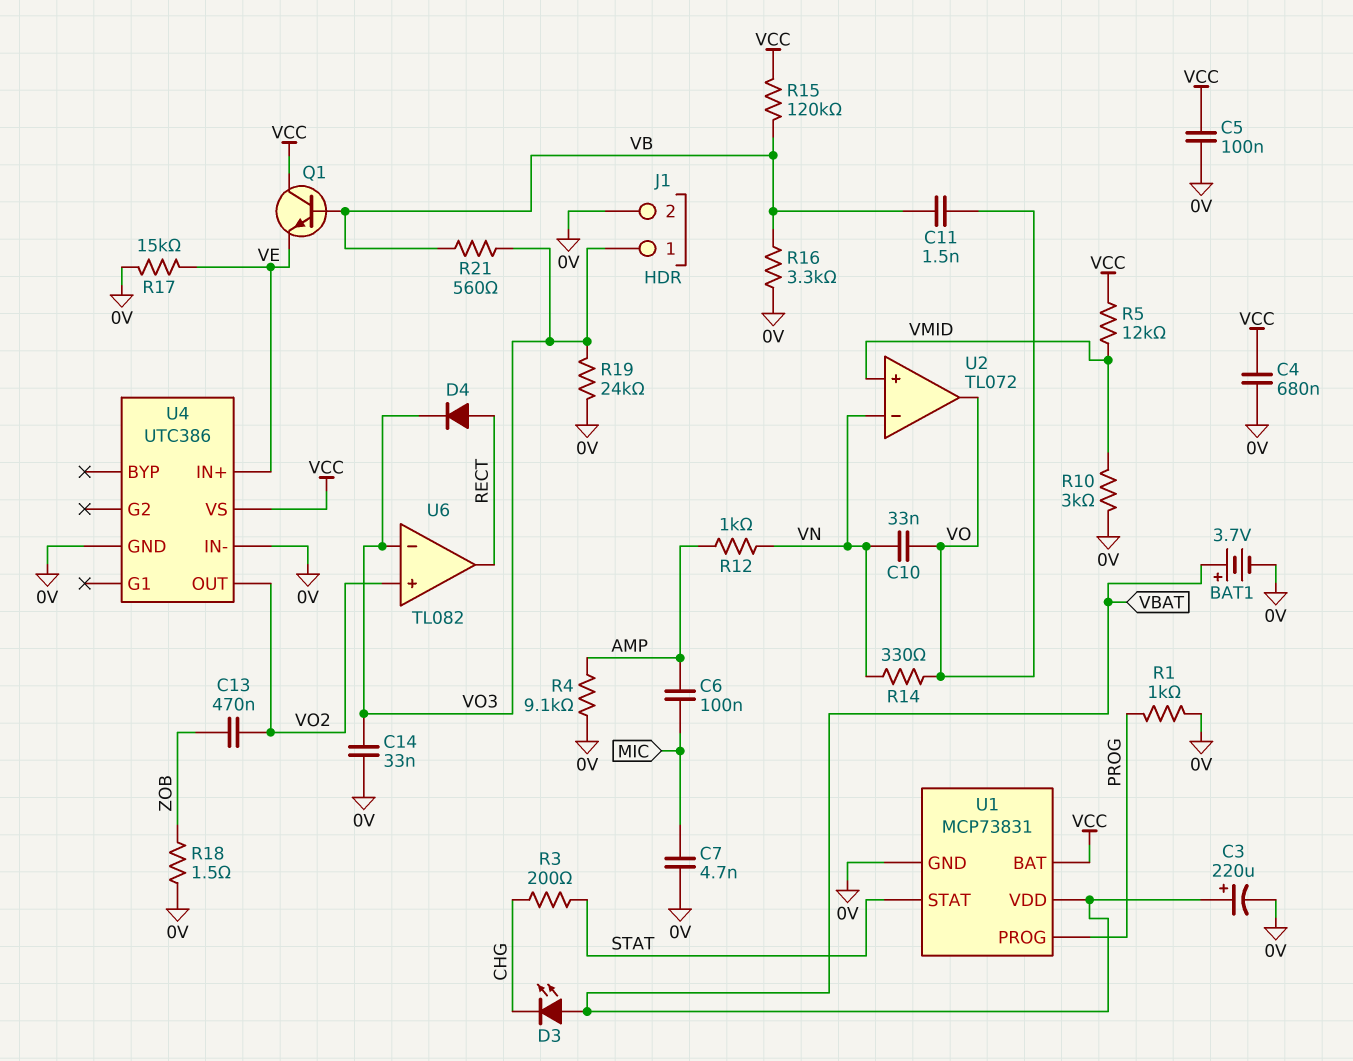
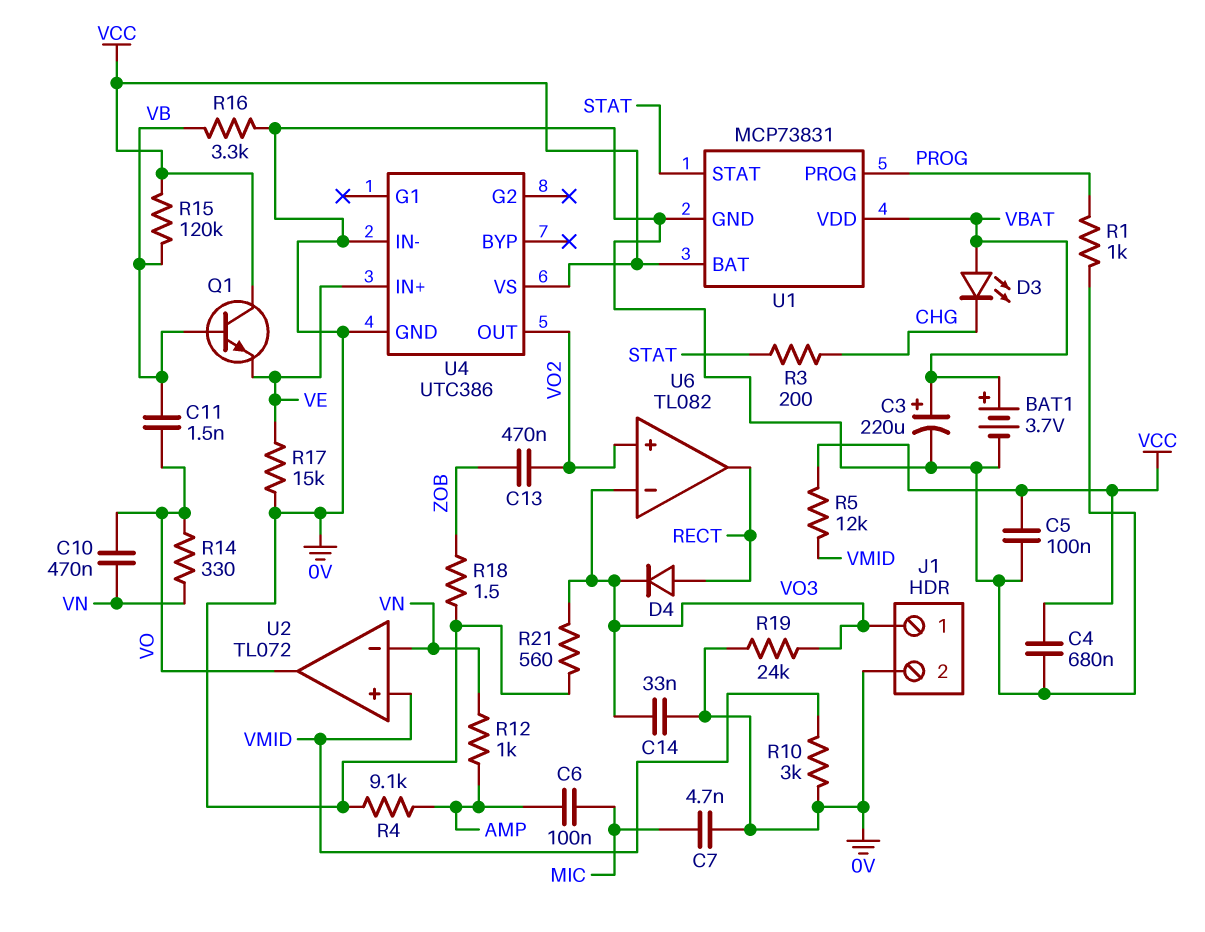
C10: 33nF (VN, VO) -> 470nF (VN, VO)
R21: 560 (VB, VO3) -> 560 (0V, VO3)

